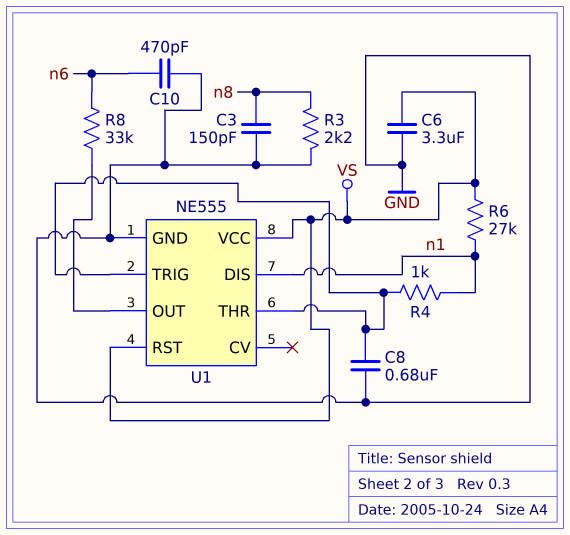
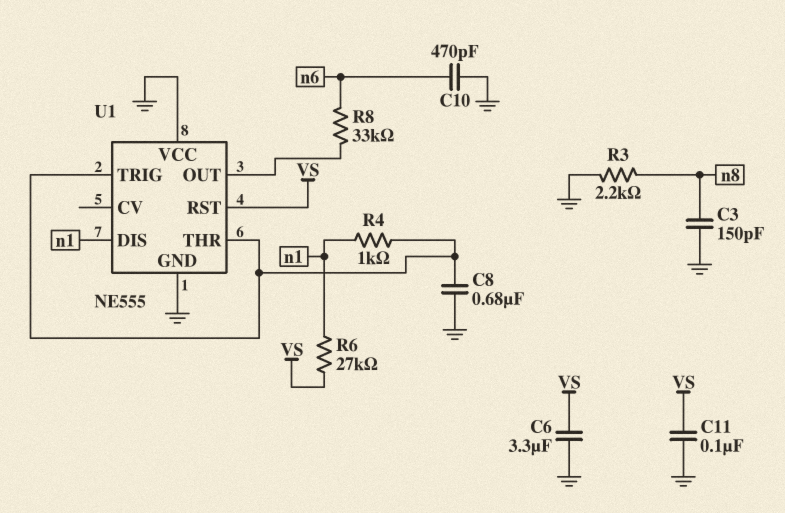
C11: none -> 100nF (GND, VS)
U1 pin VCC: VS -> GND

